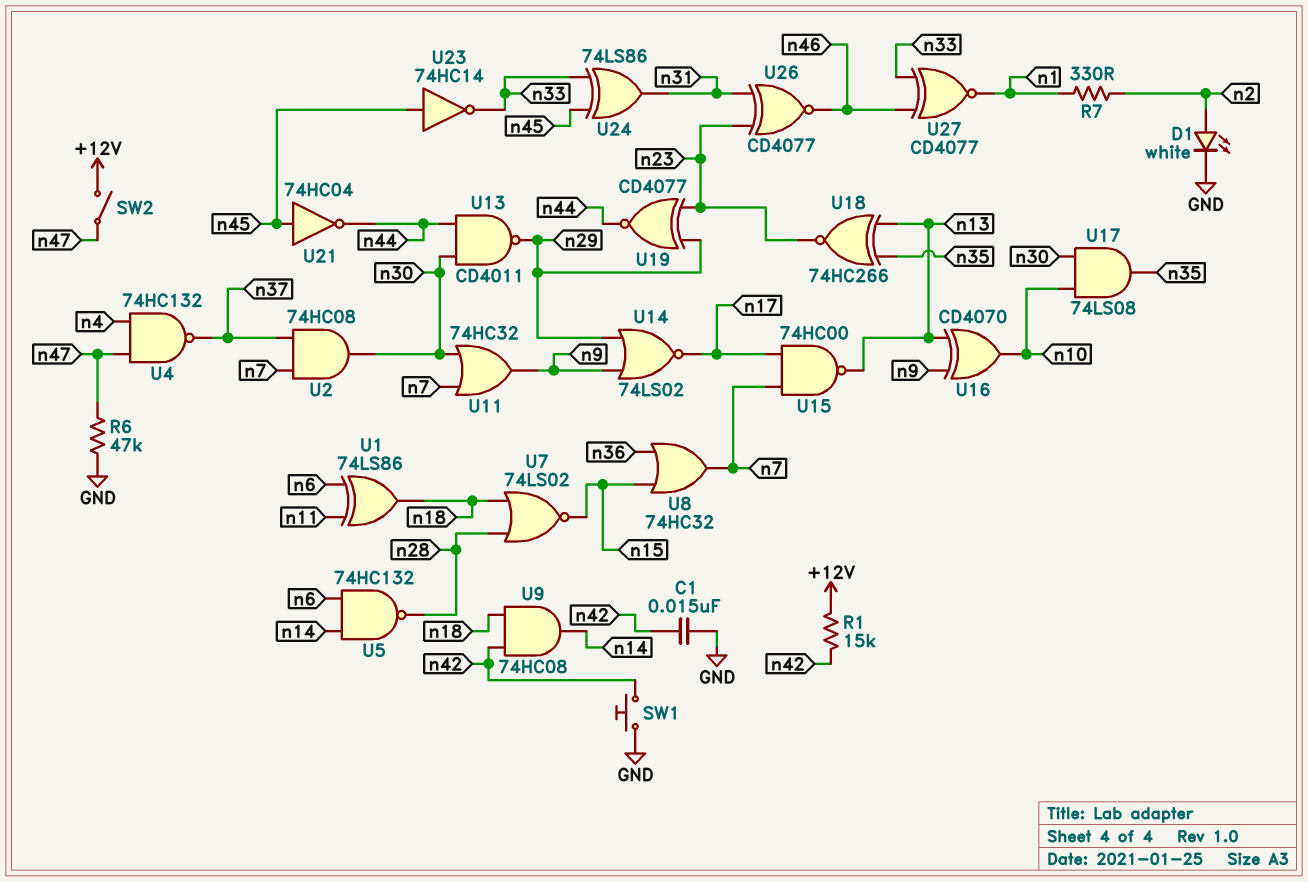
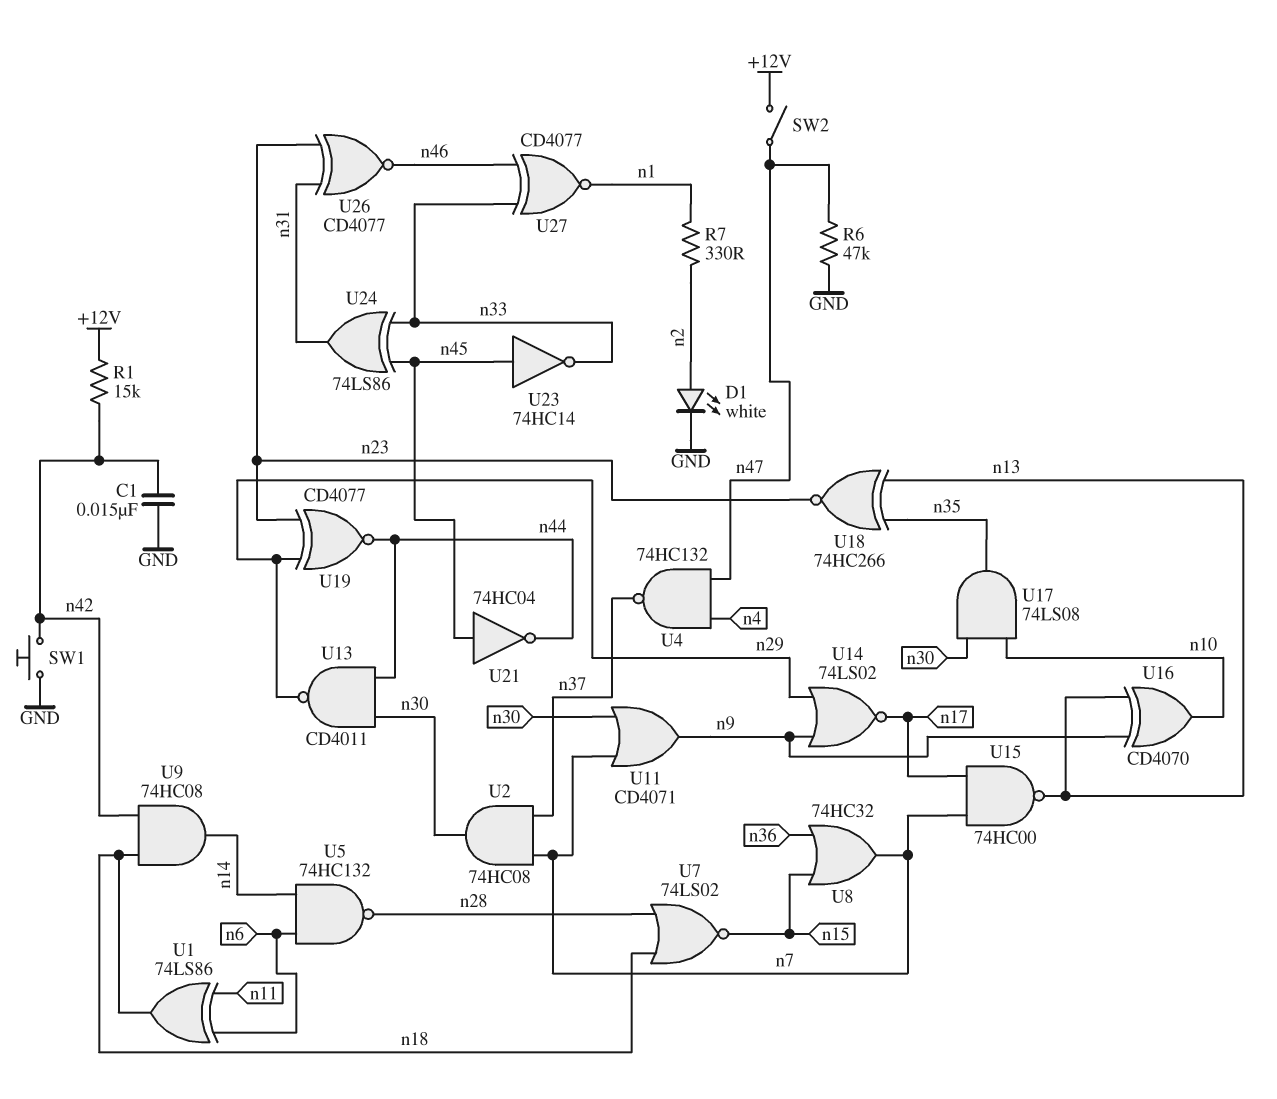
U11: OR 74HC32 (in n7, in n30, out n9) -> OR CD4071 (in n7, in n30, out n9)

